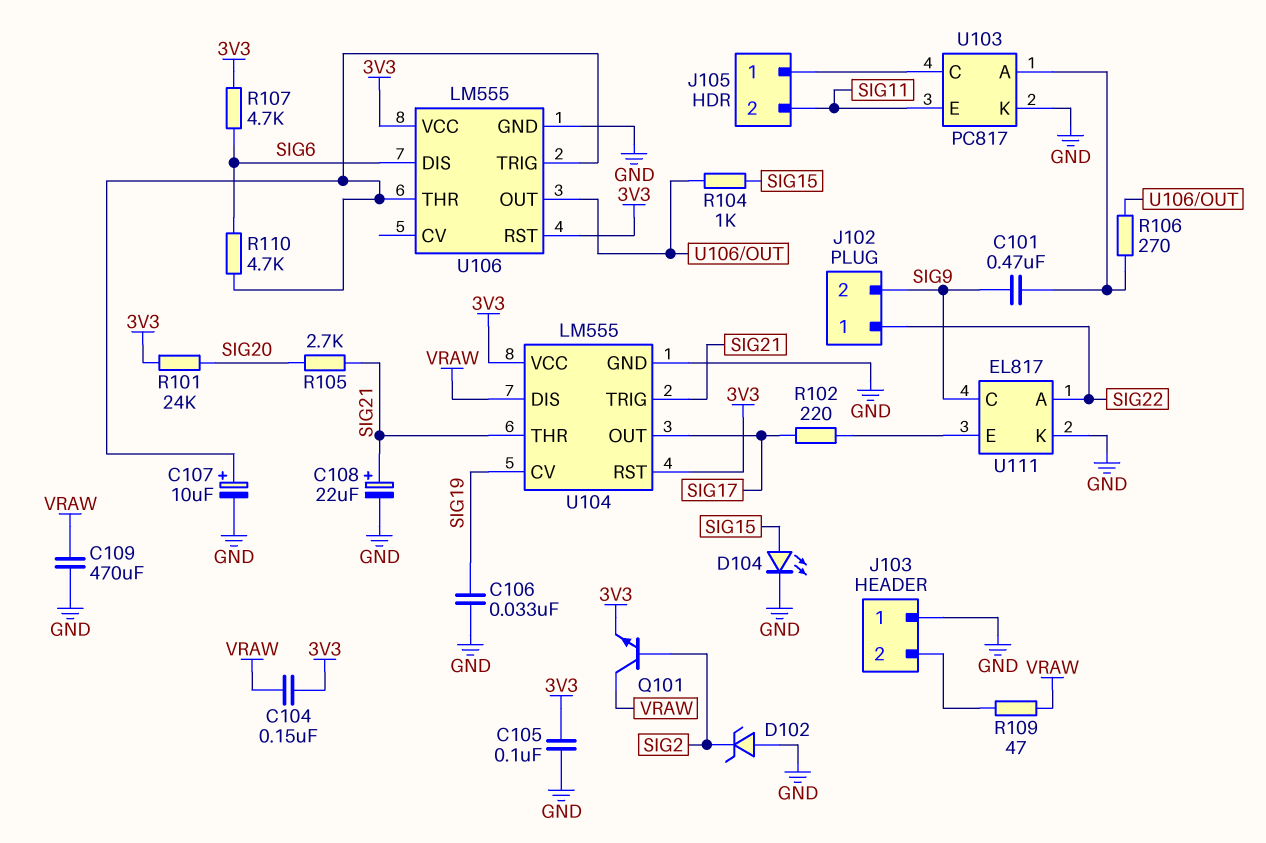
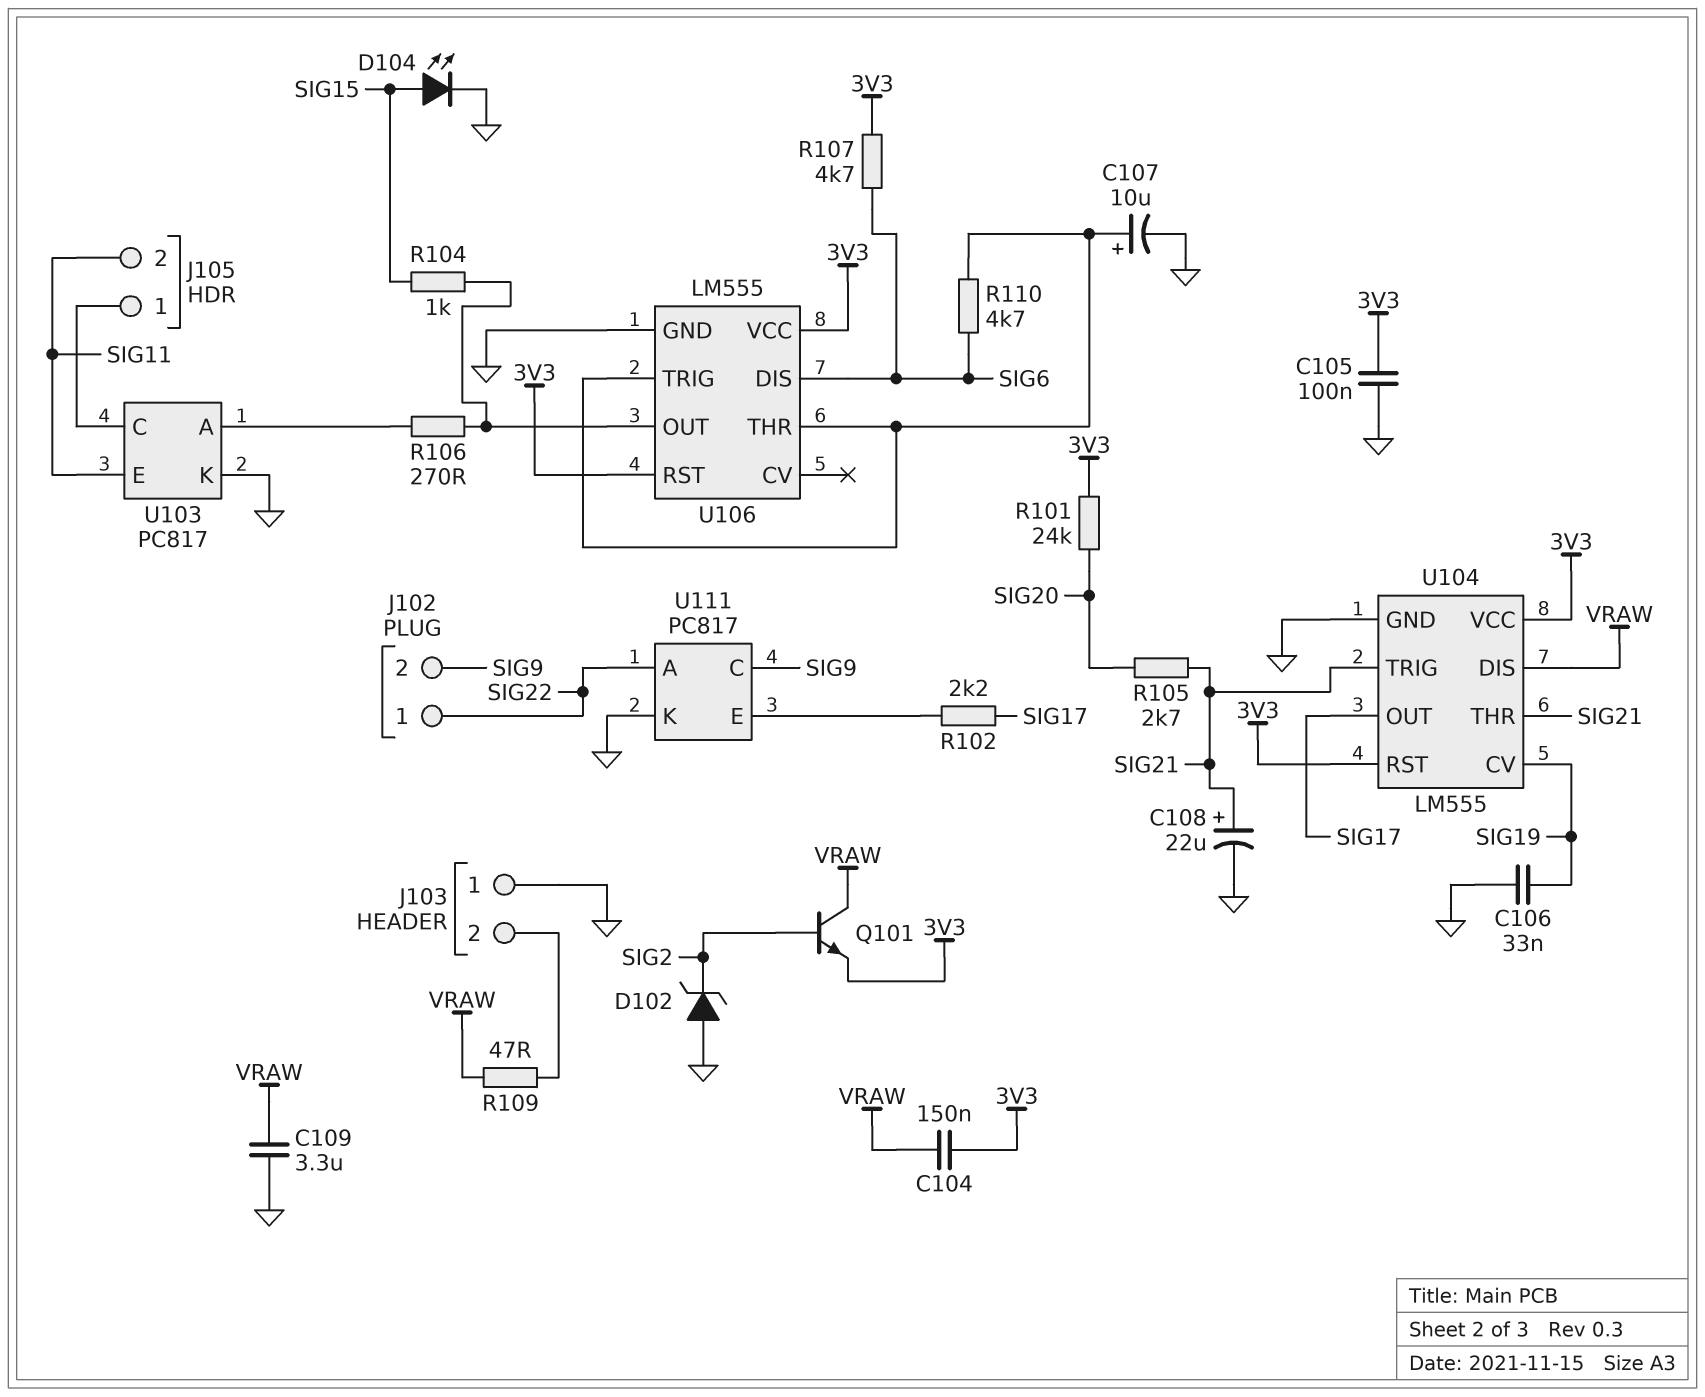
C101: 470nF (SIG9, U103/A) -> none
C109: 470uF (GND, VRAW) -> 3.3uF (GND, VRAW)
R102: 220 (SIG17, U111/E) -> 2.2k (SIG17, U111/E)
U111: EL817 -> PC817

